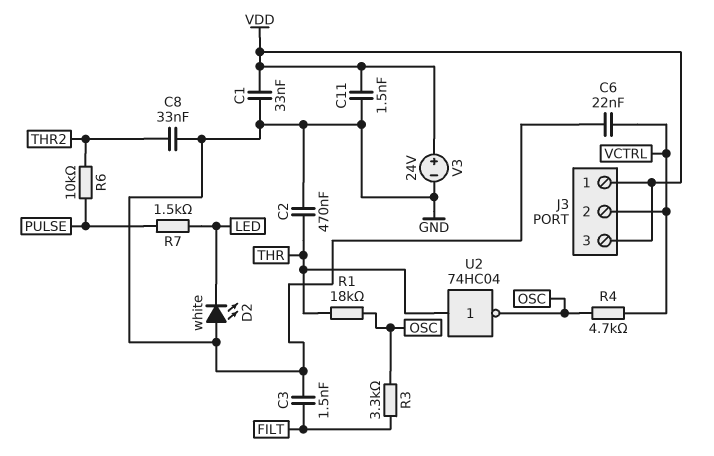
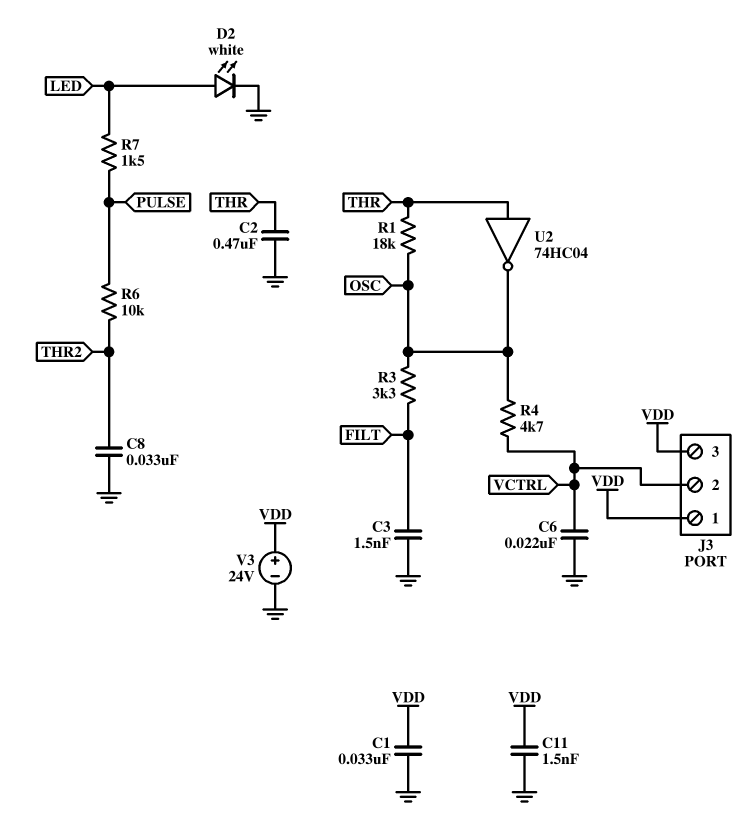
D2: LED white (A GND, K LED) -> LED white (A LED, K GND)

